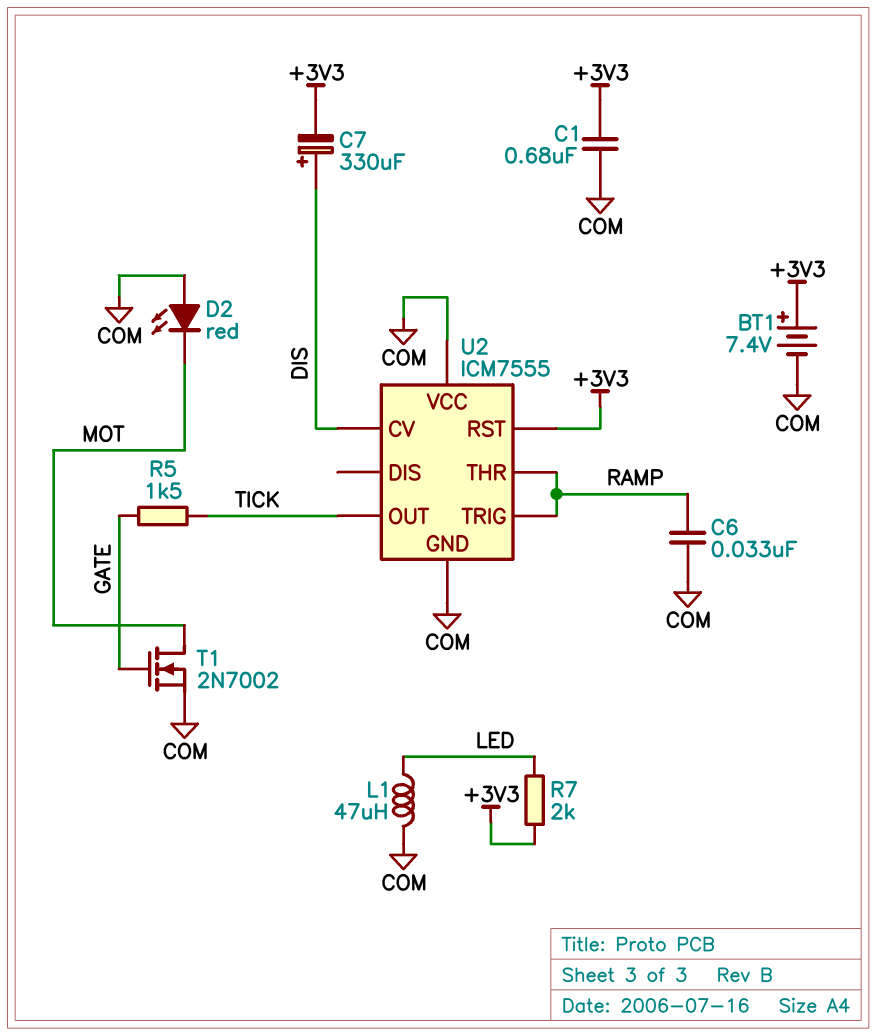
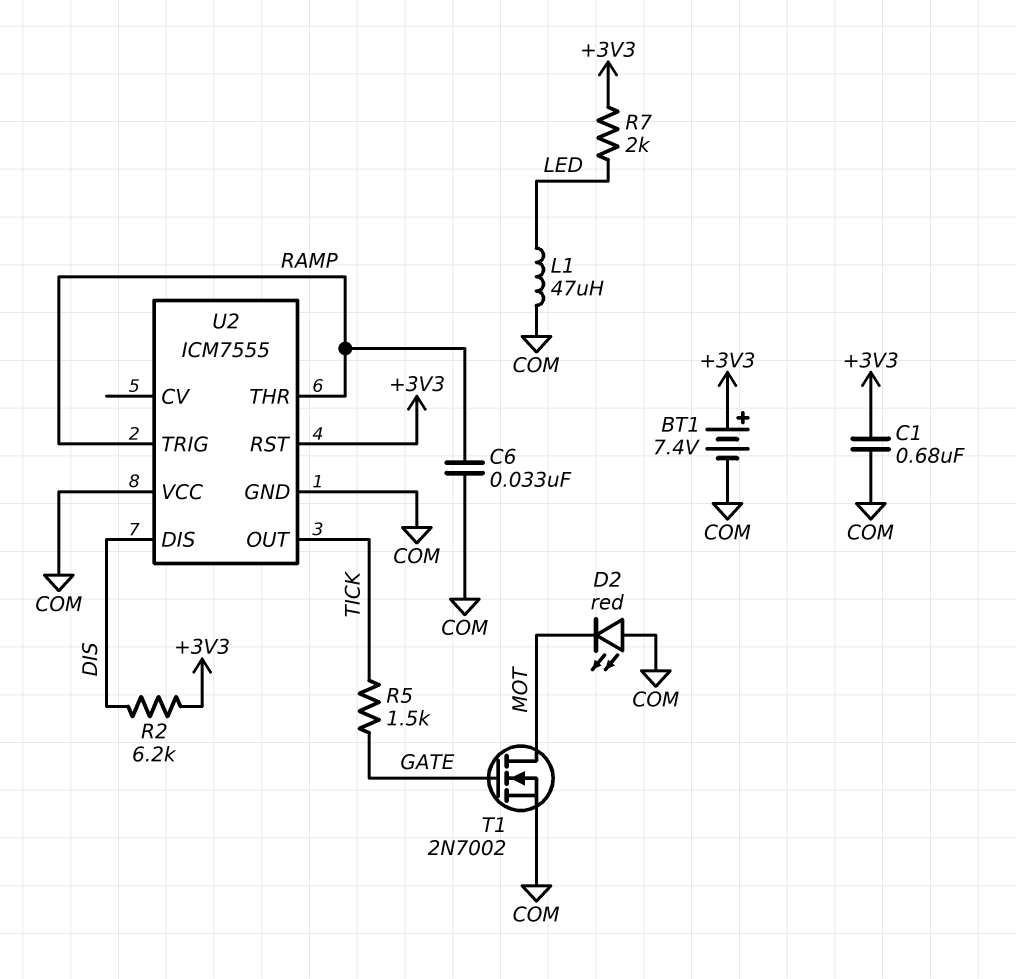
C7: 330uF (plus DIS, minus +3V3) -> none
R2: none -> 6.2k (+3V3, DIS)
U2 pin CV: DIS -> none
U2 pin DIS: none -> DIS

